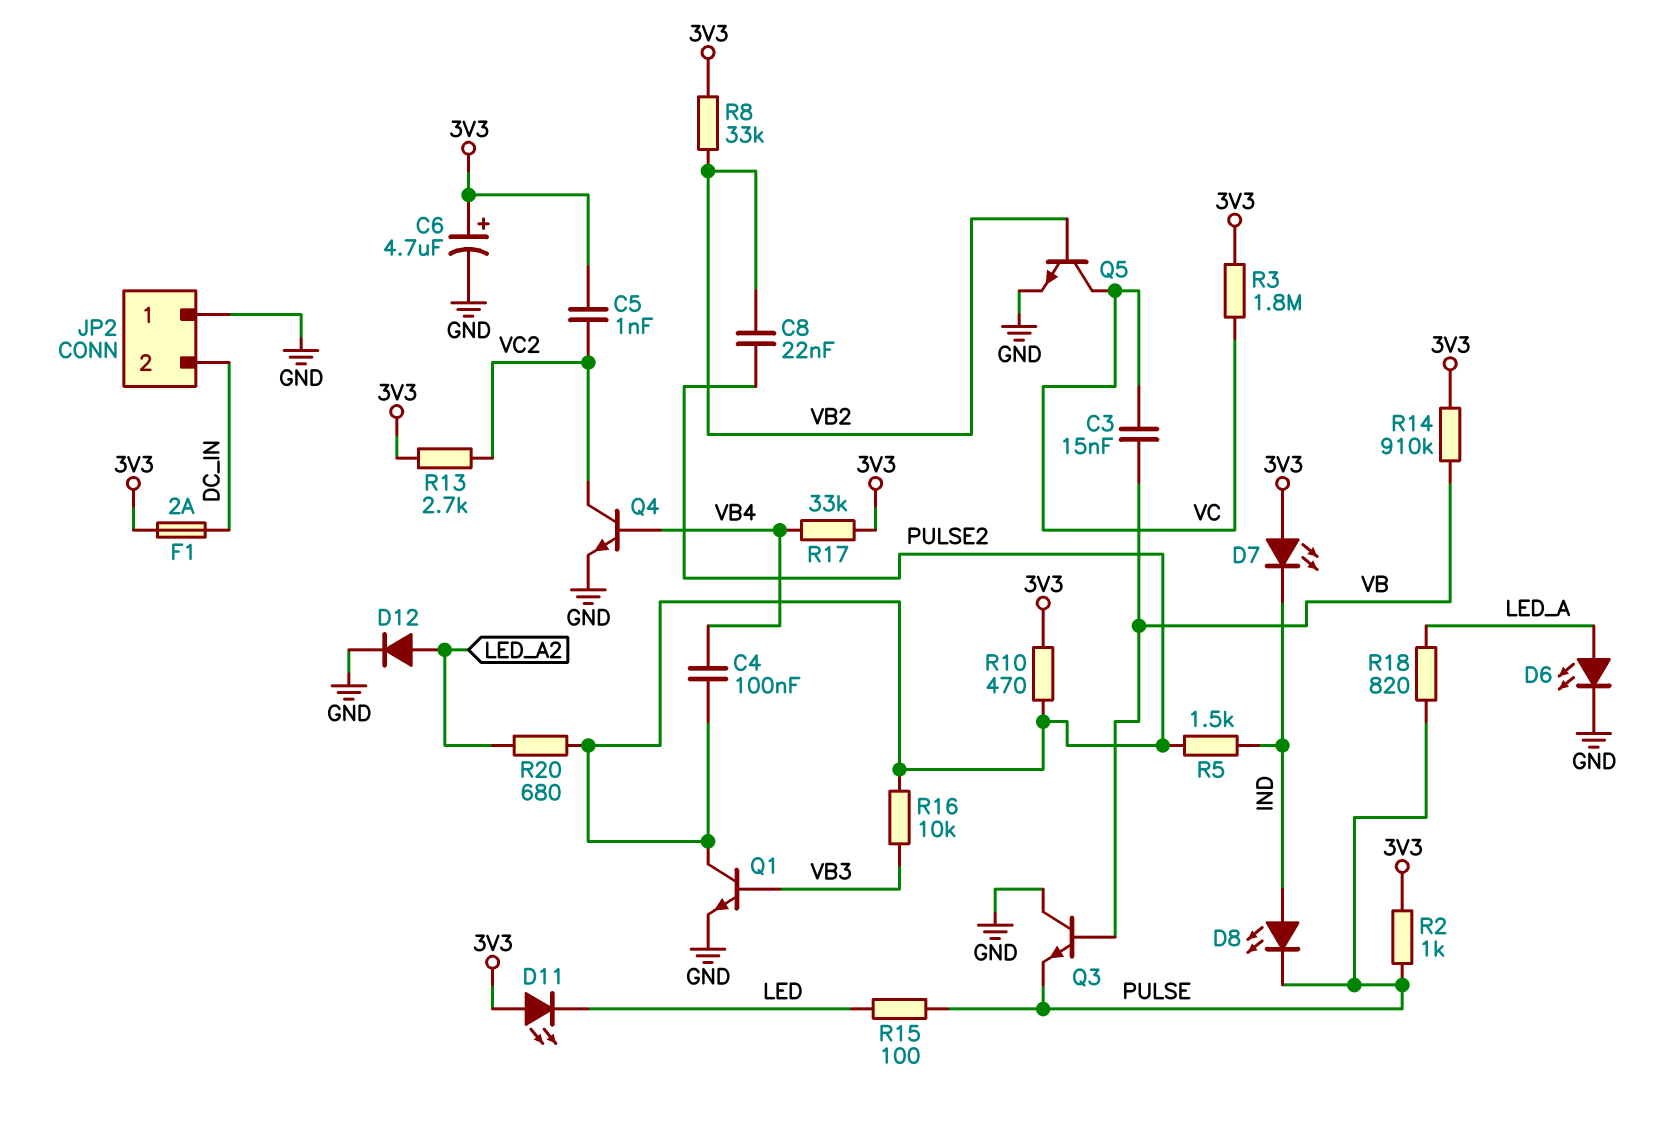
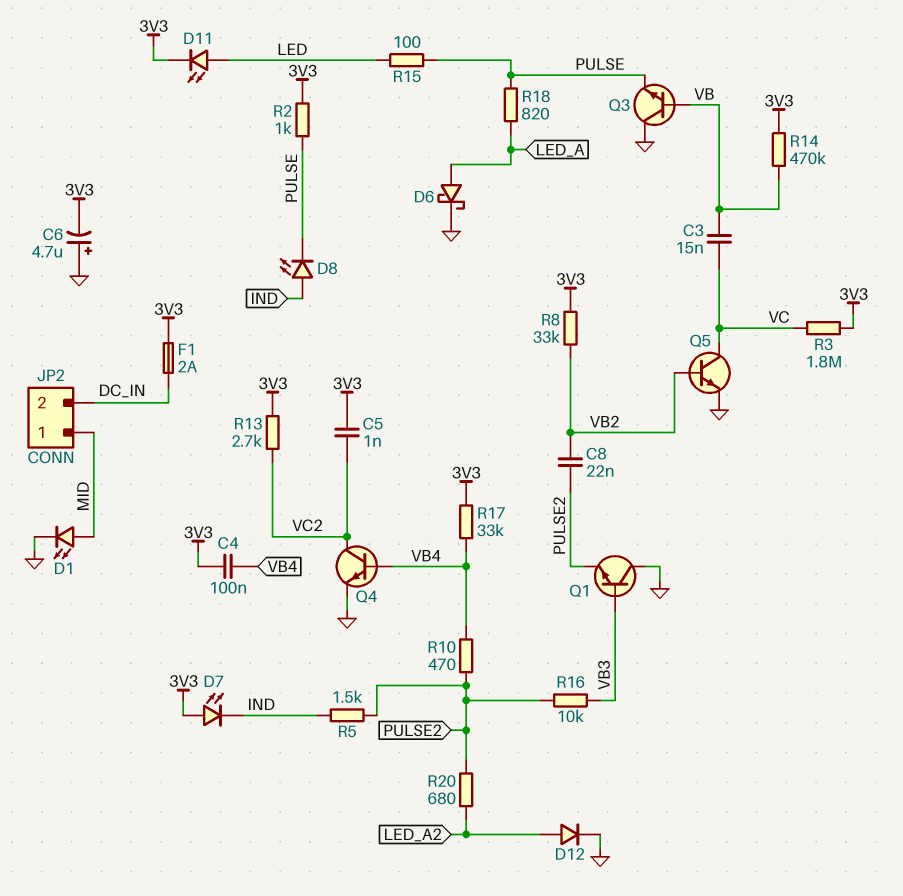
C4: 100nF (PULSE2, VB4) -> 100nF (3V3, VB4)
C6: 4.7uF (plus 3V3, minus GND) -> 4.7uF (plus GND, minus 3V3)
D1: none -> LED (A MID, K GND)
D6: LED (A LED_A, K GND) -> schottky (A LED_A, K GND)
D11: LED (A 3V3, K LED) -> LED (A LED, K 3V3)
JP2 pin 1: GND -> MID
Q1: NPN (B VB3, C PULSE2, E GND) -> NPN (B VB3, C GND, E PULSE2)
R10: 470 (3V3, PULSE2) -> 470 (PULSE2, VB4)
R14: 910k (3V3, VB) -> 470k (3V3, VB)

